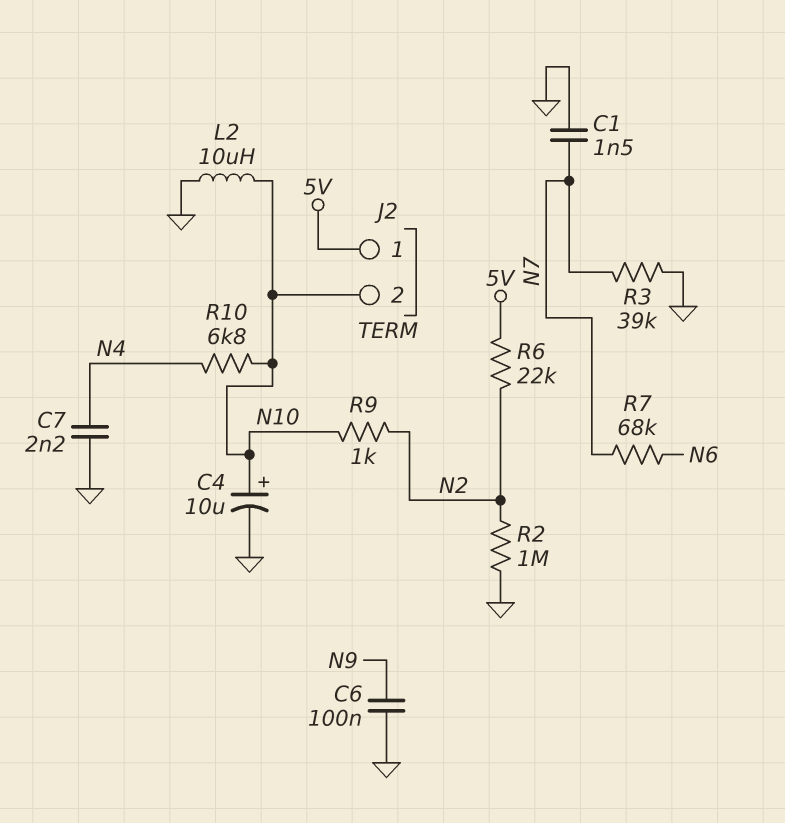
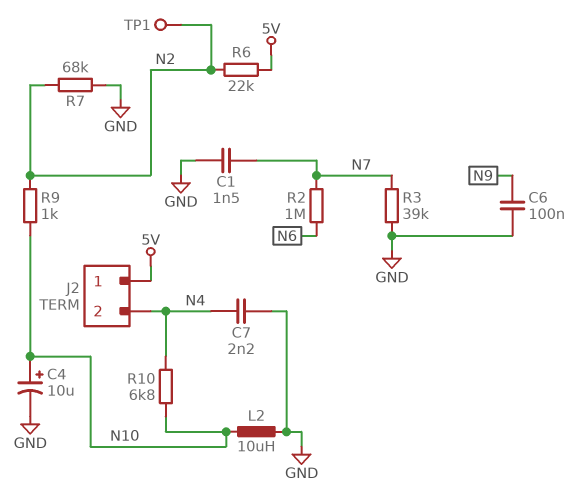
J2 pin 2: N10 -> N4
R2: 1M (GND, N2) -> 1M (N6, N7)
R7: 68k (N6, N7) -> 68k (GND, N2)
TP1: none -> test point (N2)

